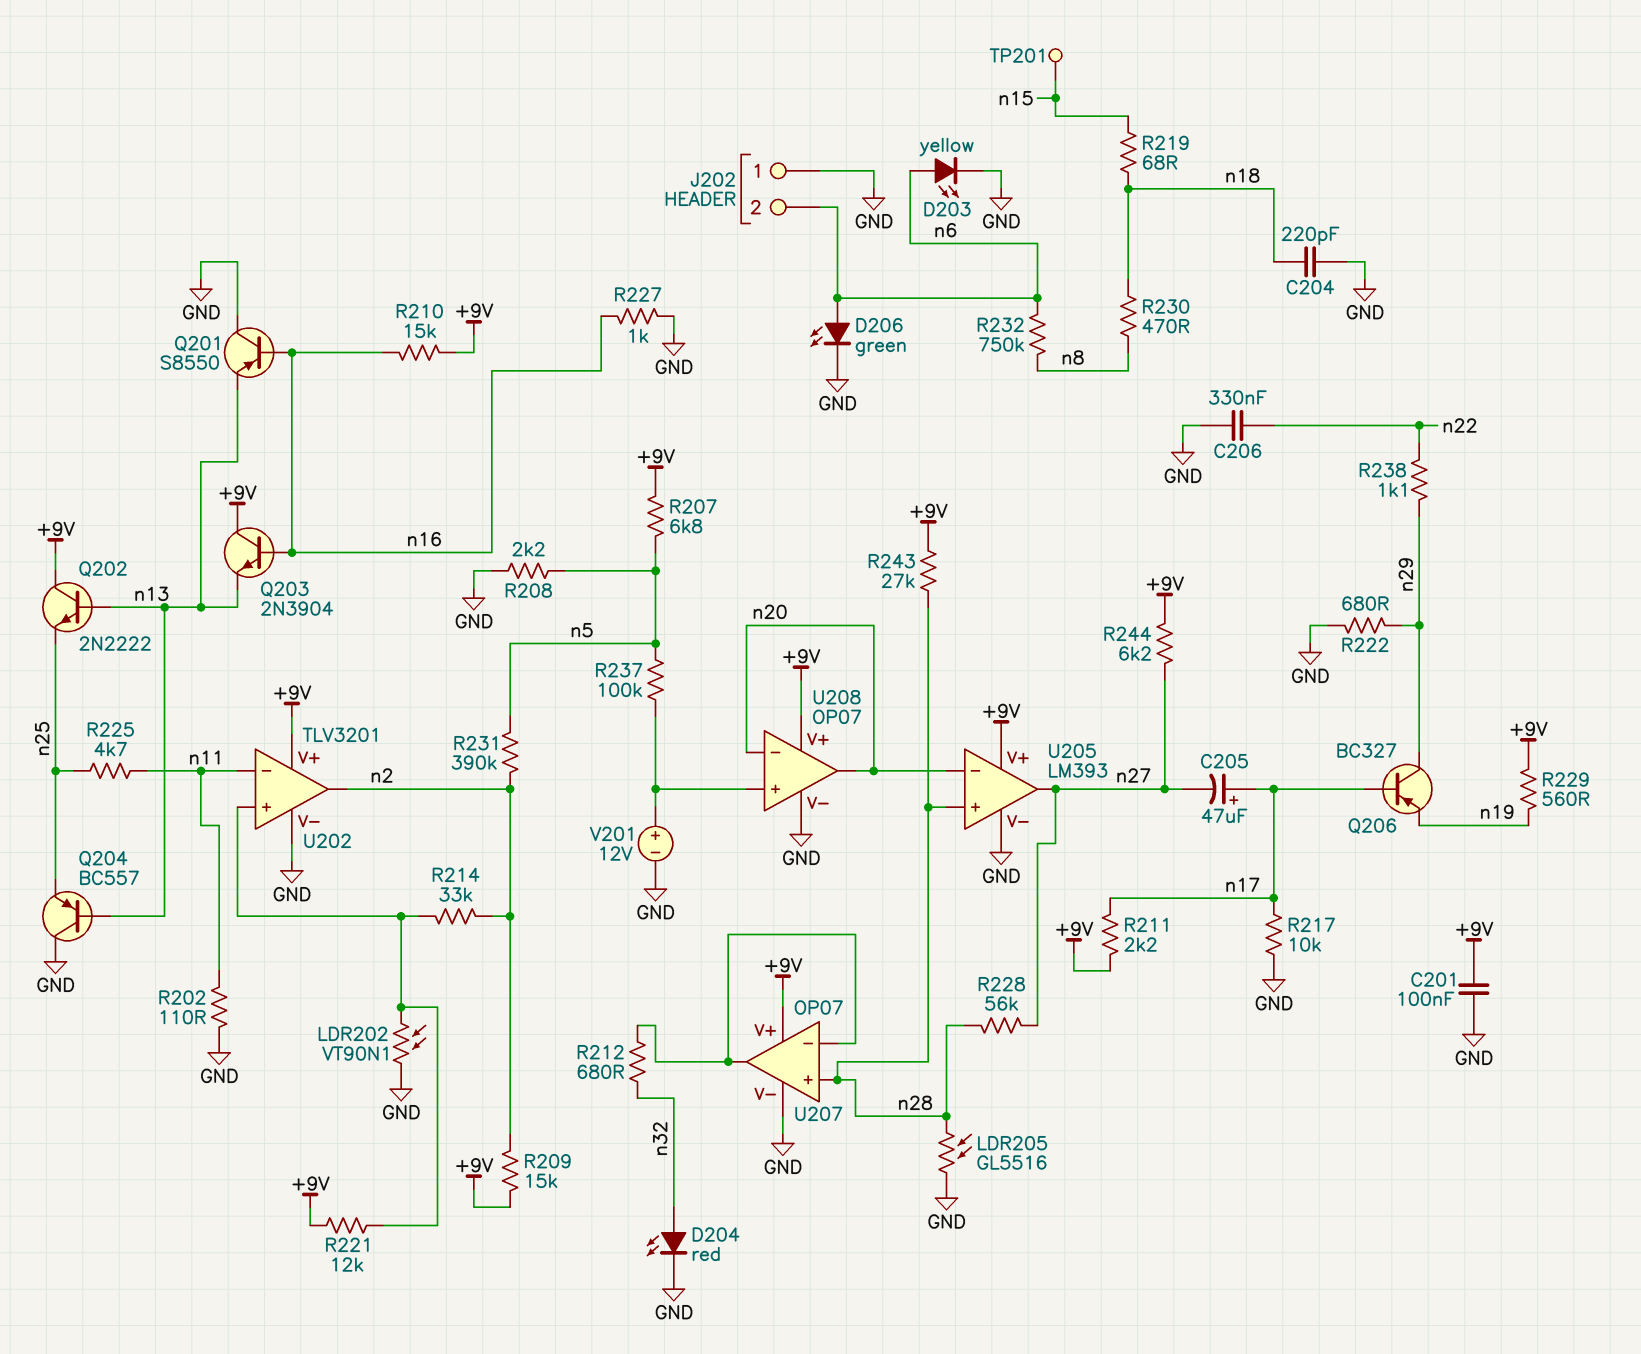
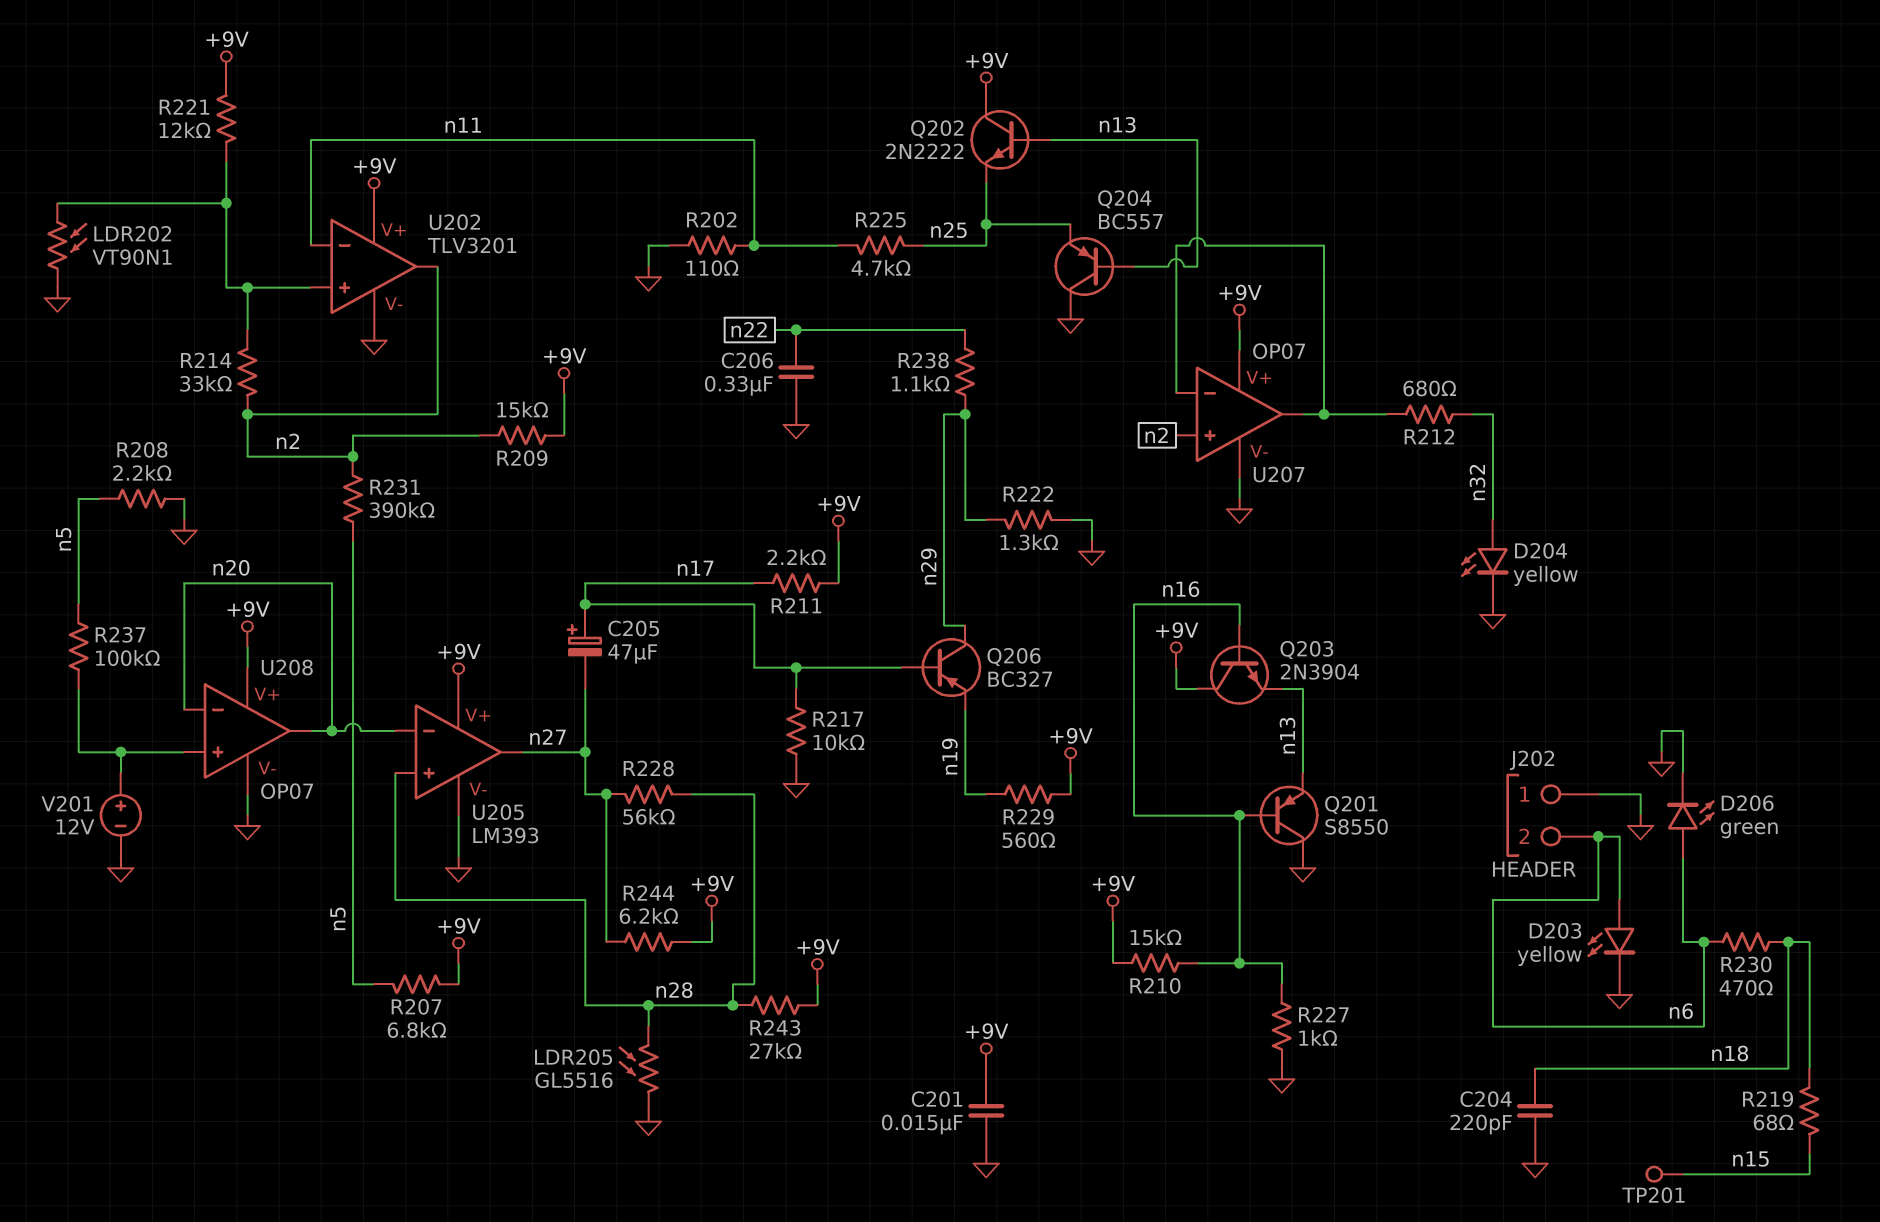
C201: 100nF (+9V, GND) -> 15nF (+9V, GND)
D204: LED red (A n32, K GND) -> LED yellow (A n32, K GND)
R222: 680 (GND, n29) -> 1.3k (GND, n29)
R230: 470 (n8, n18) -> 470 (n6, n18)
R232: 750k (n6, n8) -> none
U207 pin in+: n28 -> n2

